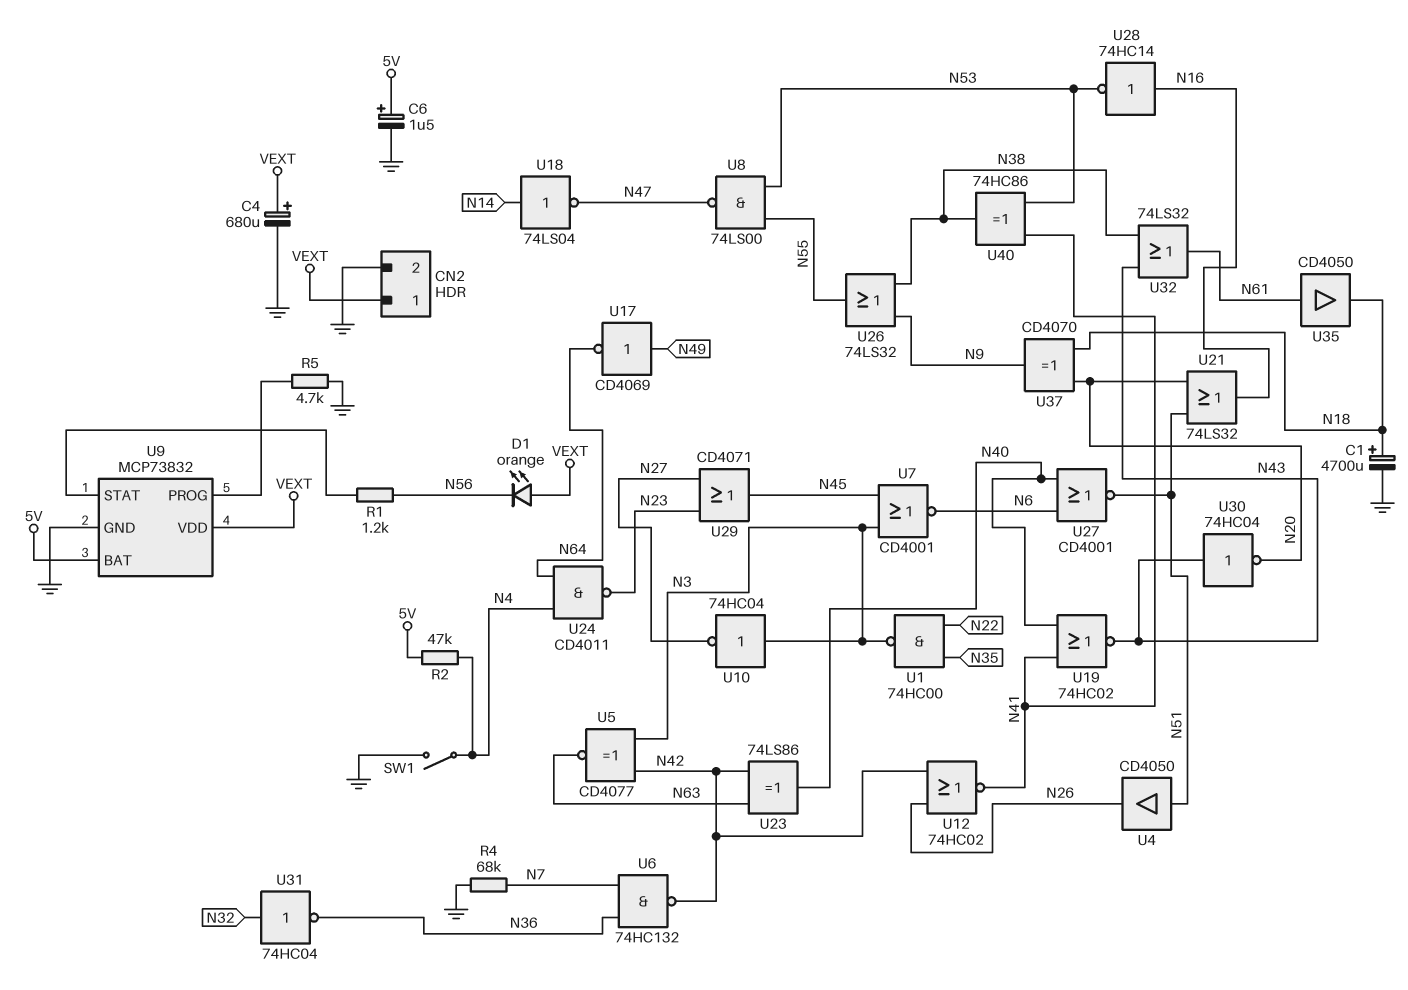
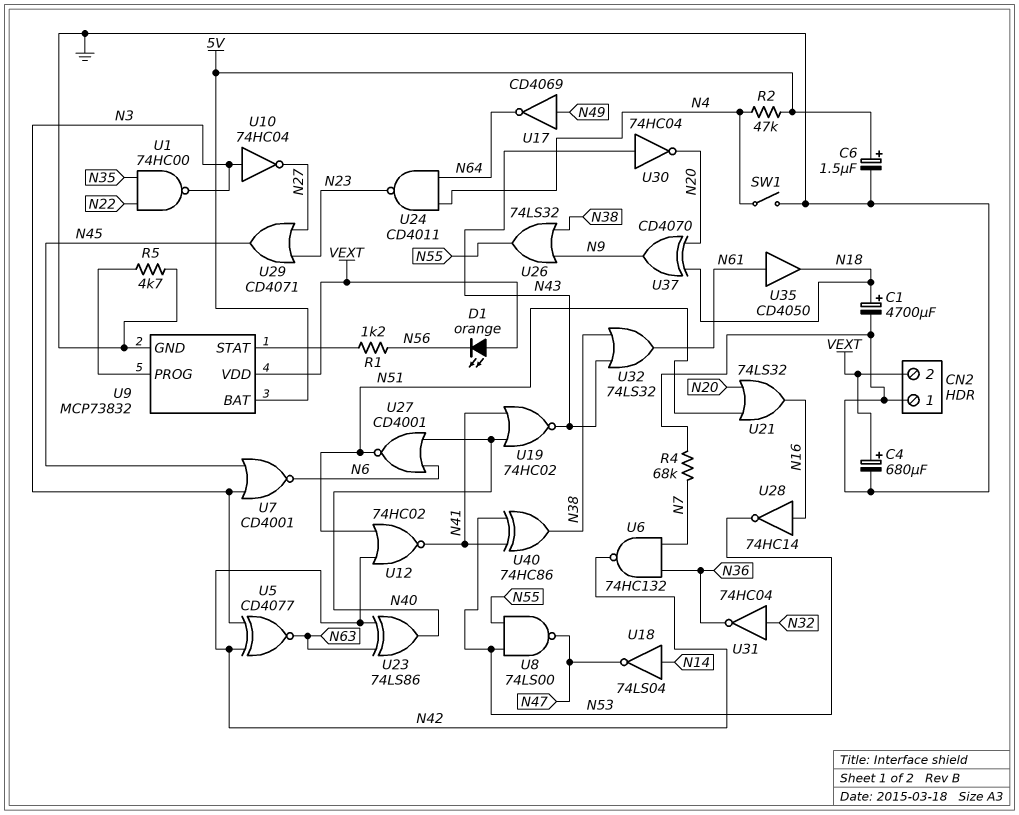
CN2 pin 1: VEXT -> GND
CN2 pin 2: GND -> VEXT
U4: buffer CD4050 (in N51, out N26) -> none
U12: NOR 74HC02 (in N26, in N42, out N41) -> NOR 74HC02 (in N42, in N51, out N41)

